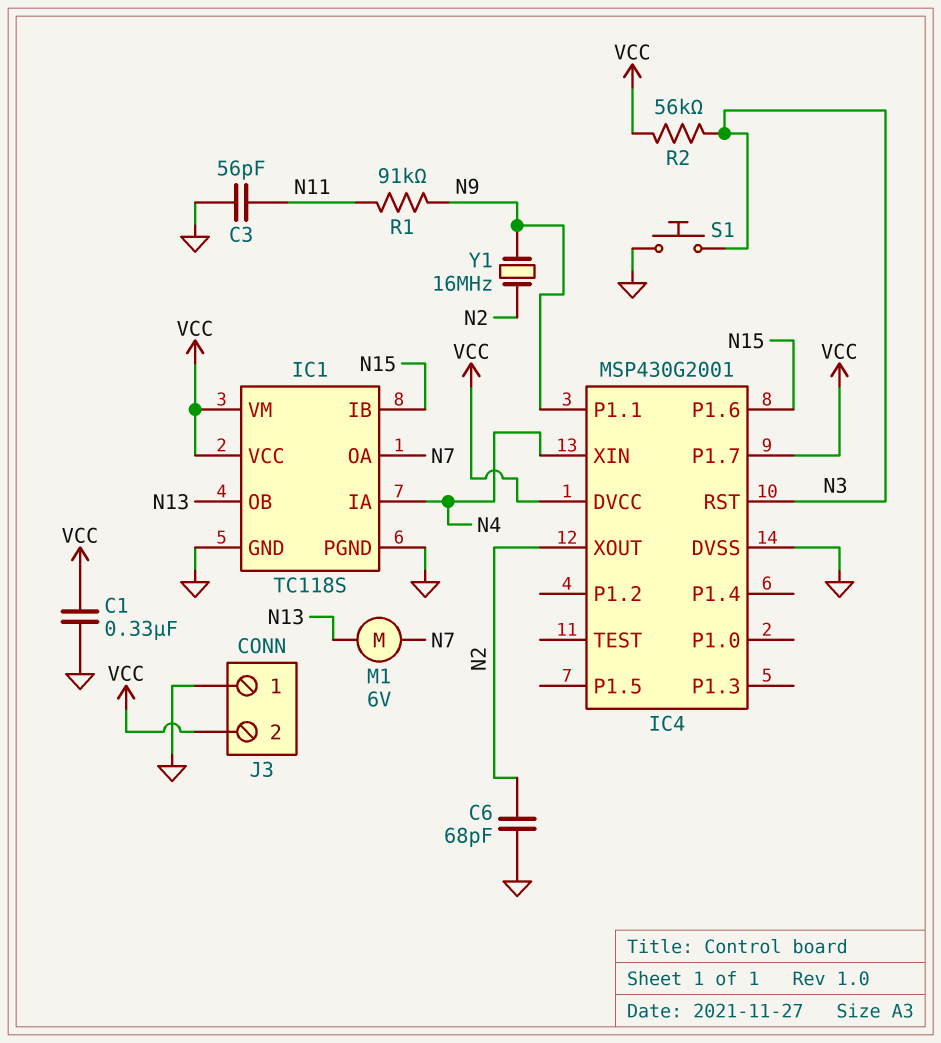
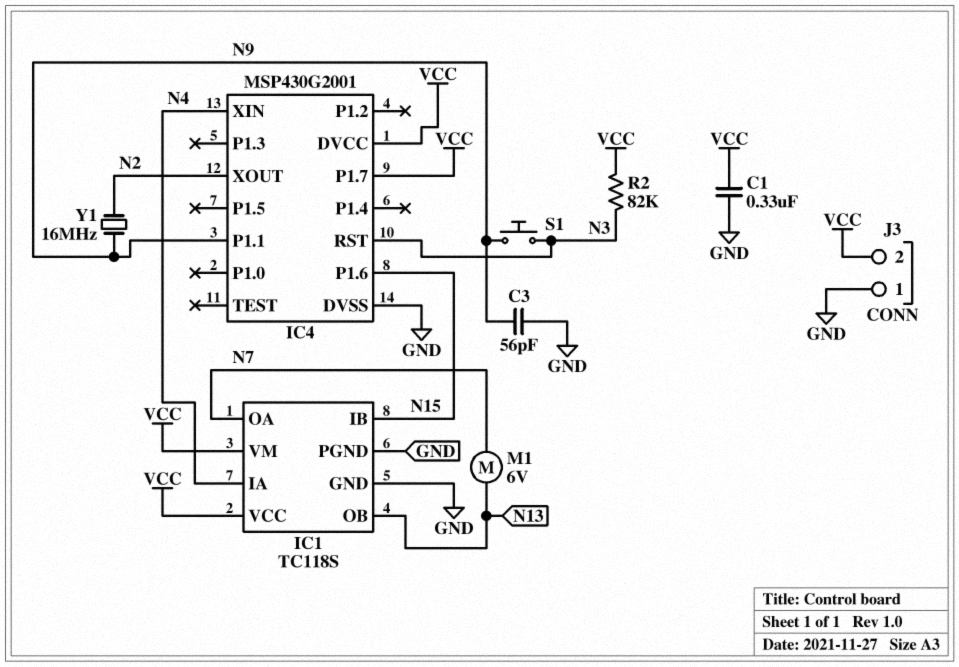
C3: 56pF (GND, N11) -> 56pF (GND, N9)
C6: 68pF (GND, N2) -> none
R1: 91k (N9, N11) -> none
R2: 56k (N3, VCC) -> 82k (N3, VCC)
S1: button (GND, N3) -> button (N3, N9)

